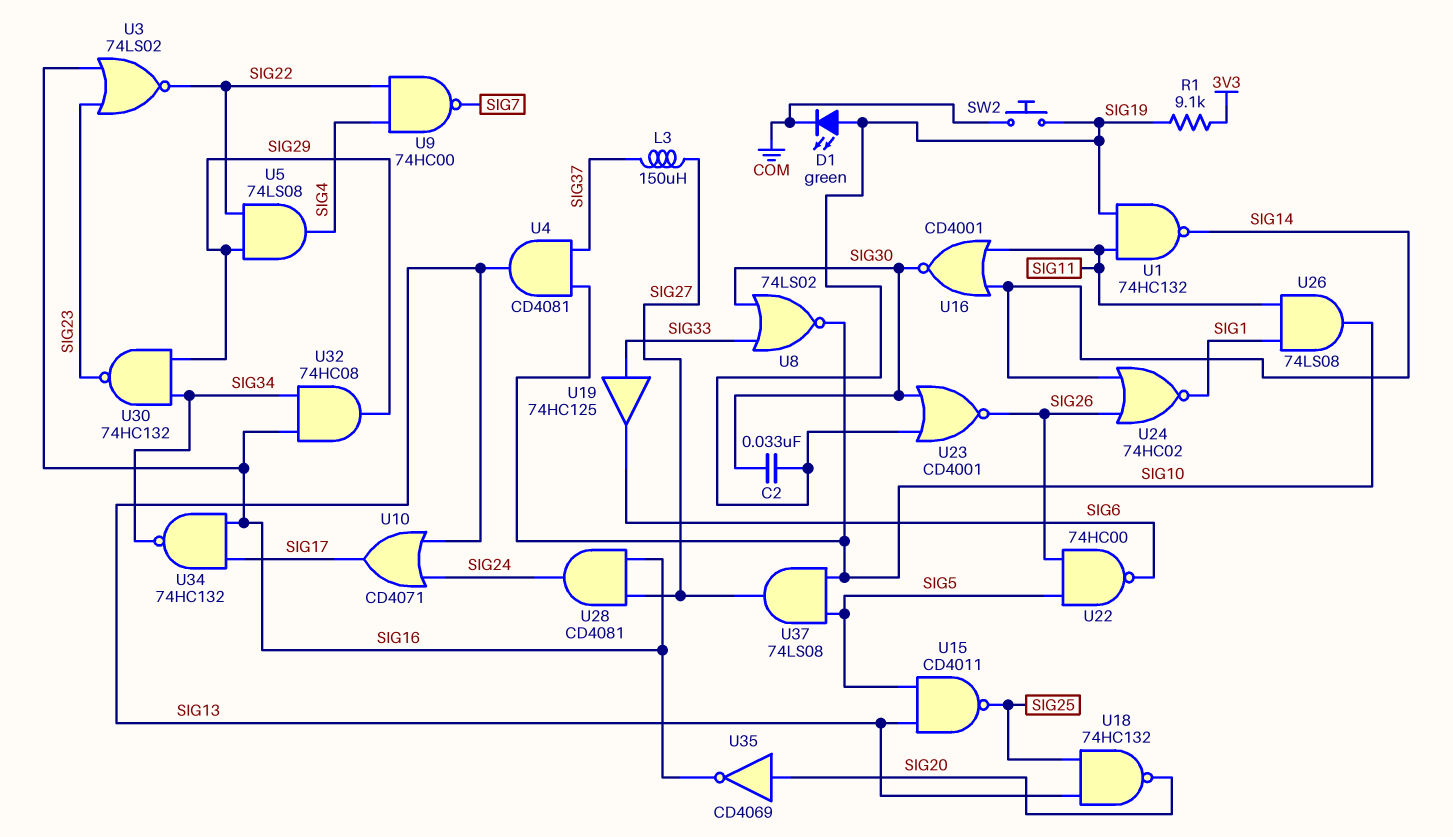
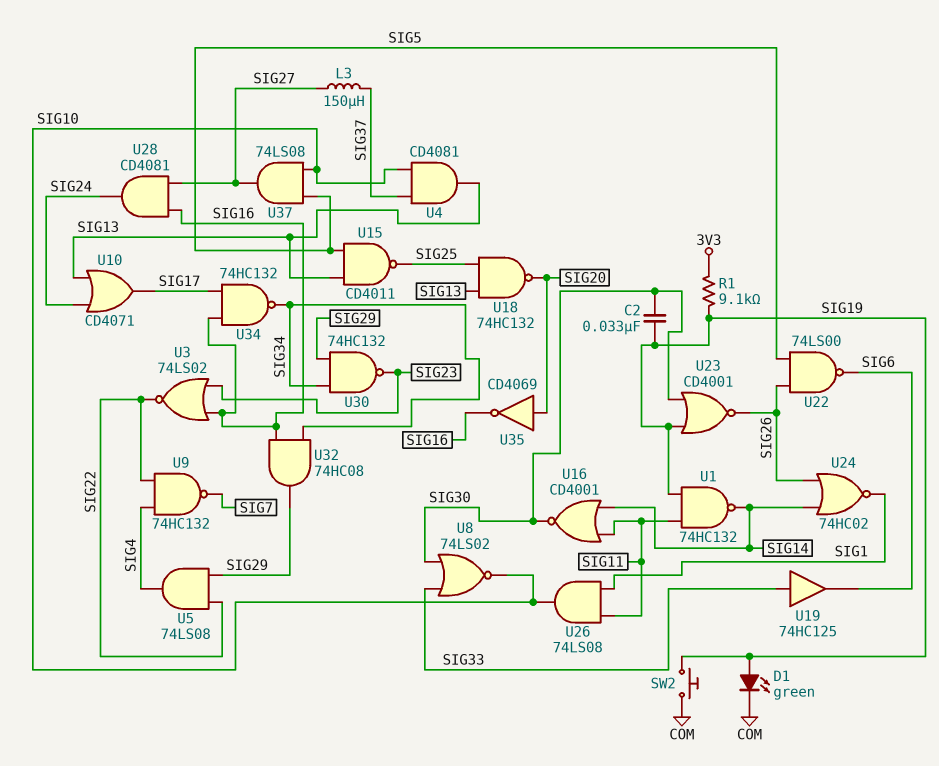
U9: NAND 74HC00 (in SIG4, in SIG22, out SIG7) -> NAND 74HC132 (in SIG4, in SIG22, out SIG7)
U22: NAND 74HC00 (in SIG5, in SIG26, out SIG6) -> NAND 74LS00 (in SIG5, in SIG26, out SIG6)

